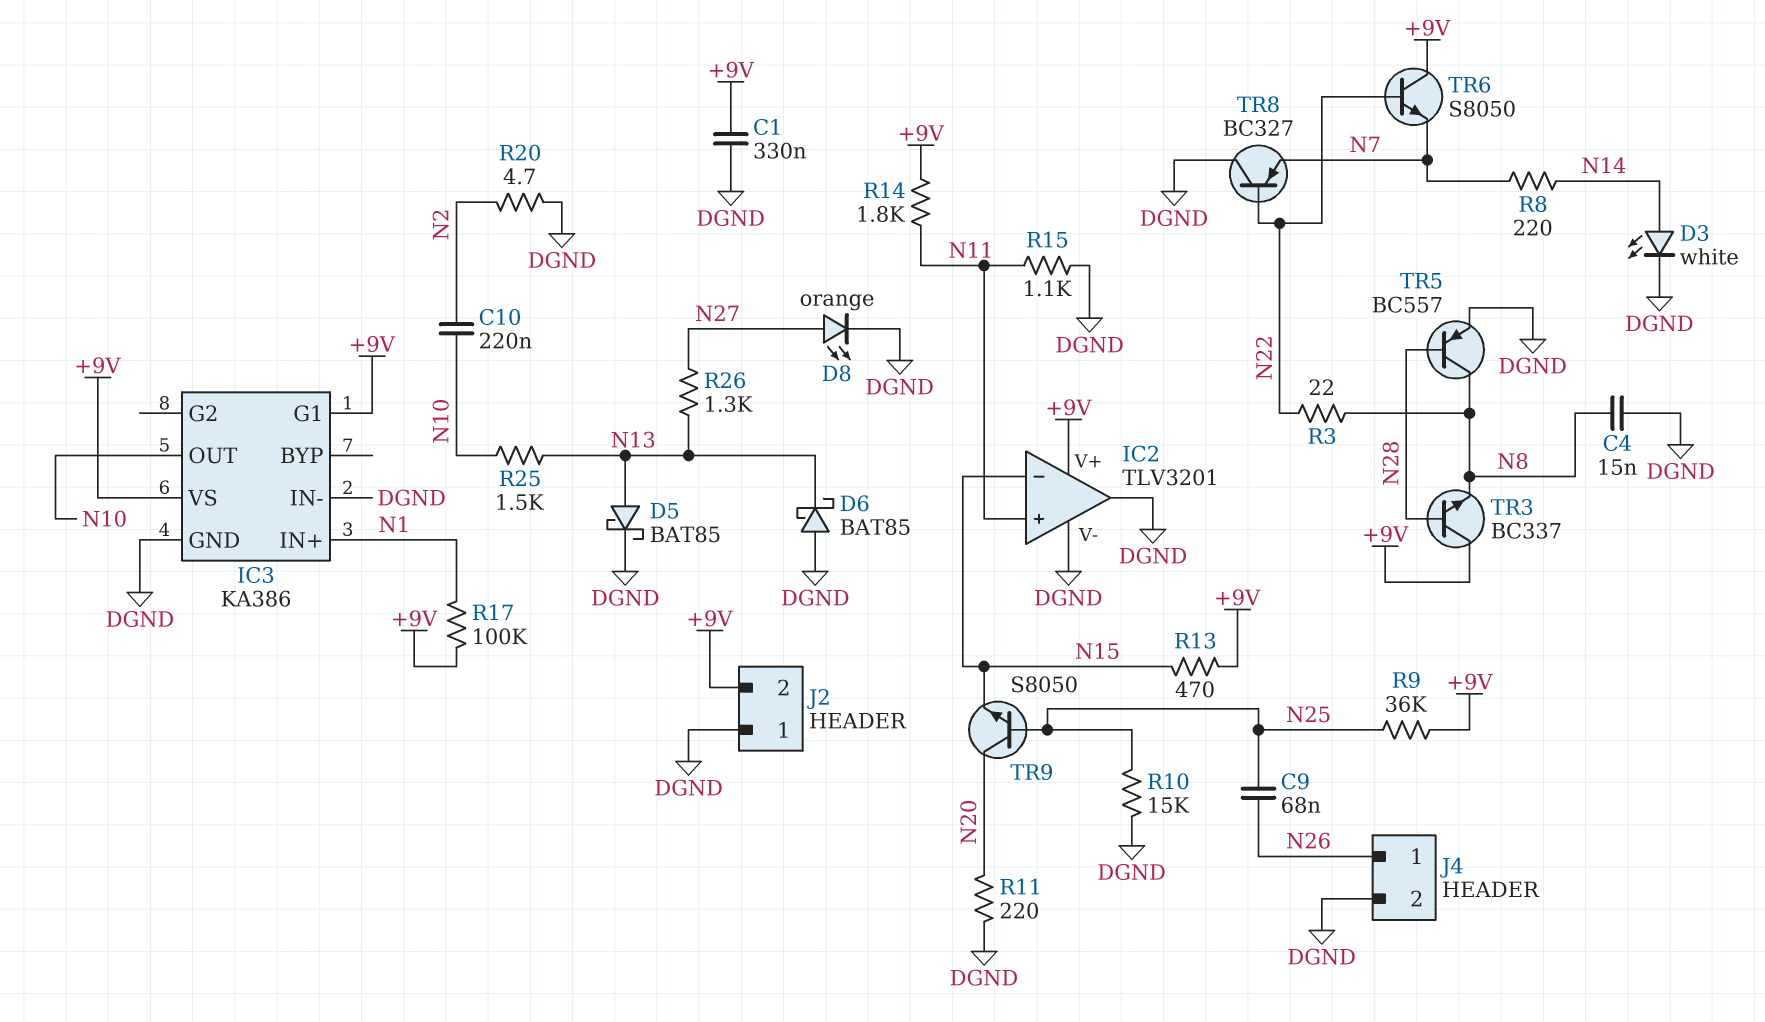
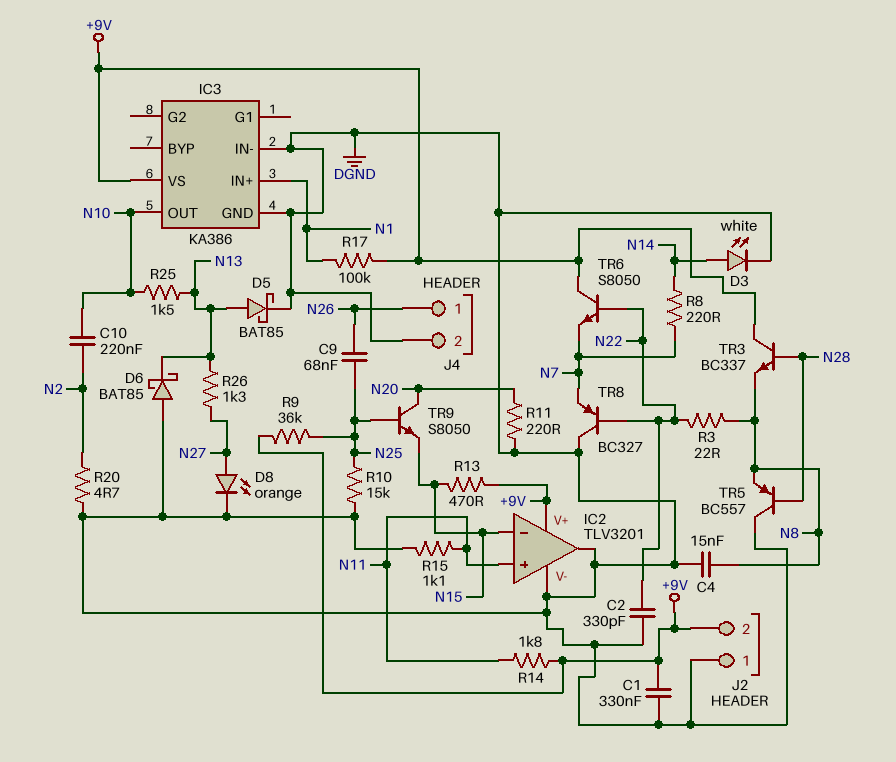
C2: none -> 330pF (DGND, N22)
IC3 pin G1: +9V -> none
TR5: PNP BC557 (B N28, C N8, E DGND) -> PNP BC557 (B N28, C DGND, E N8)

